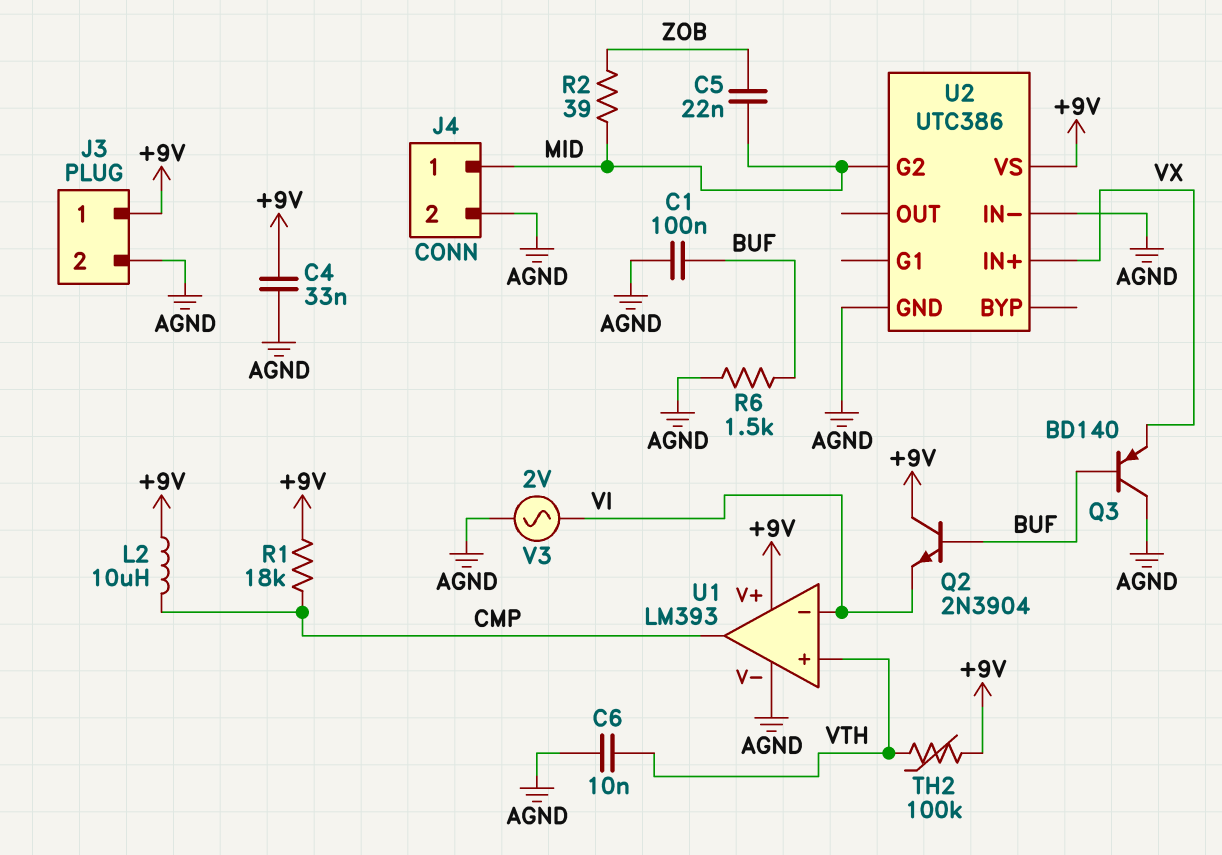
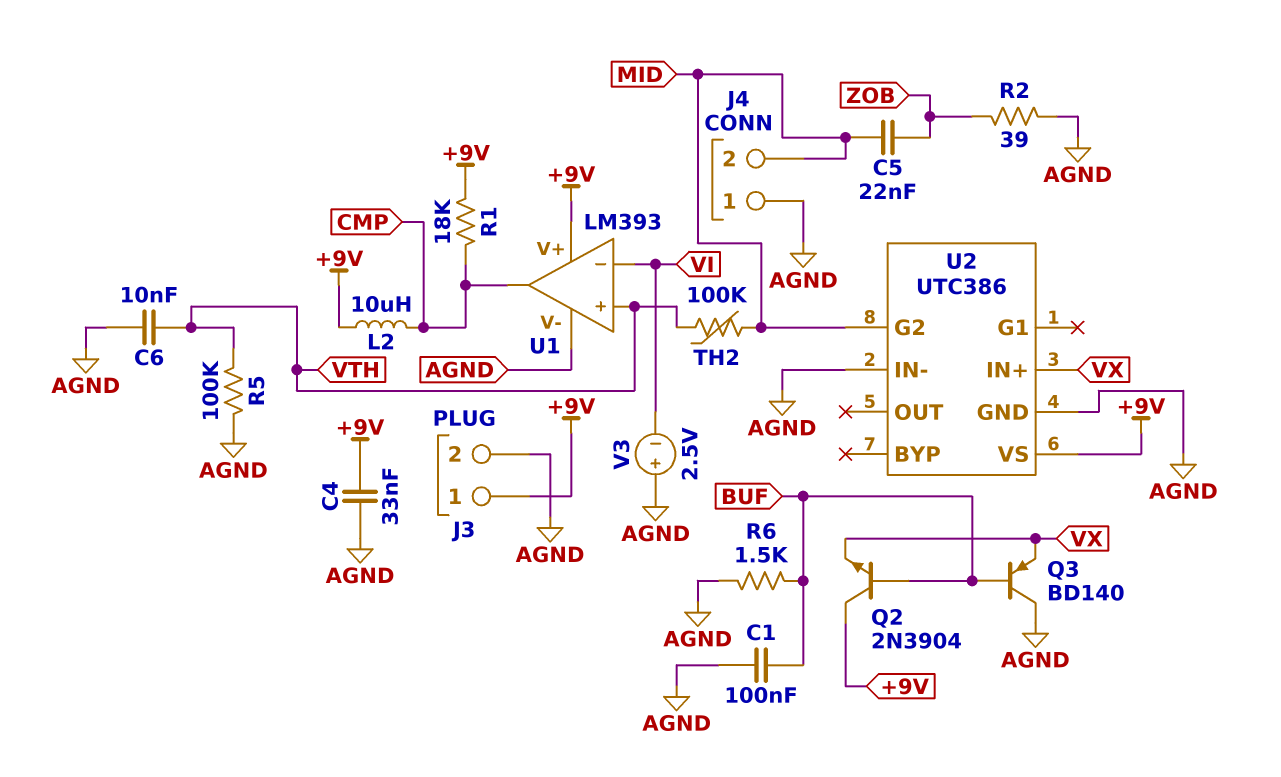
J4 pin 1: MID -> AGND
J4 pin 2: AGND -> MID
Q2: NPN 2N3904 (B BUF, C +9V, E VI) -> NPN 2N3904 (B BUF, C +9V, E VX)
R2: 39 (MID, ZOB) -> 39 (AGND, ZOB)
R5: none -> 100k (AGND, VTH)
TH2: 100k (+9V, VTH) -> 100k (MID, VTH)
V3: AC 2V (AGND, VI) -> 2.5V (plus AGND, minus VI)

